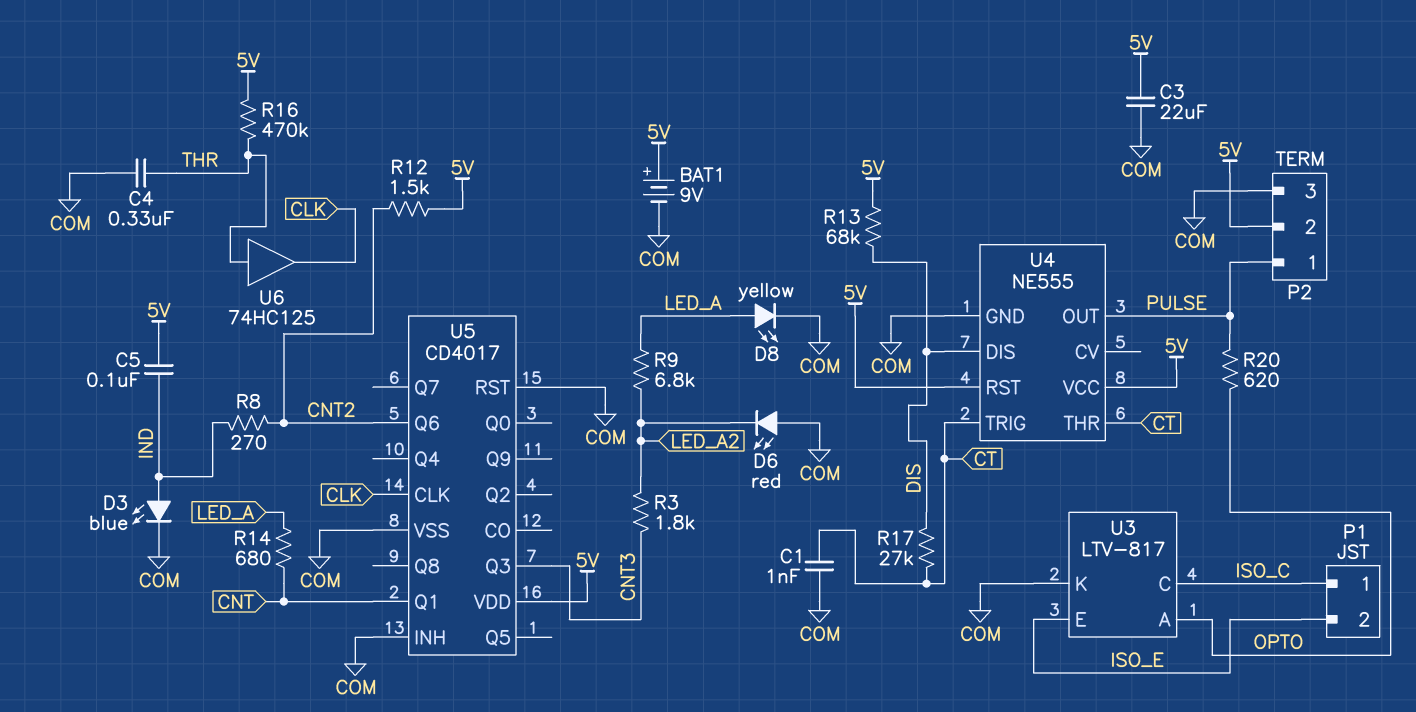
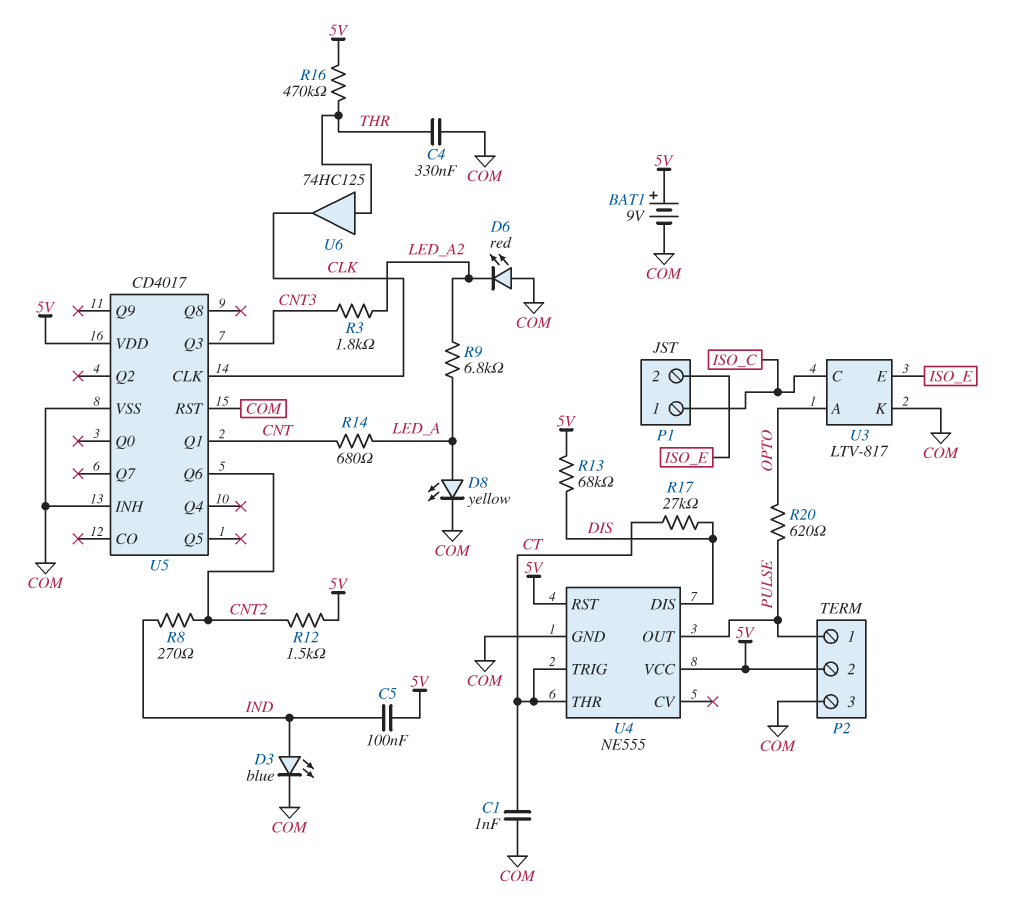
C3: 22uF (5V, COM) -> none

